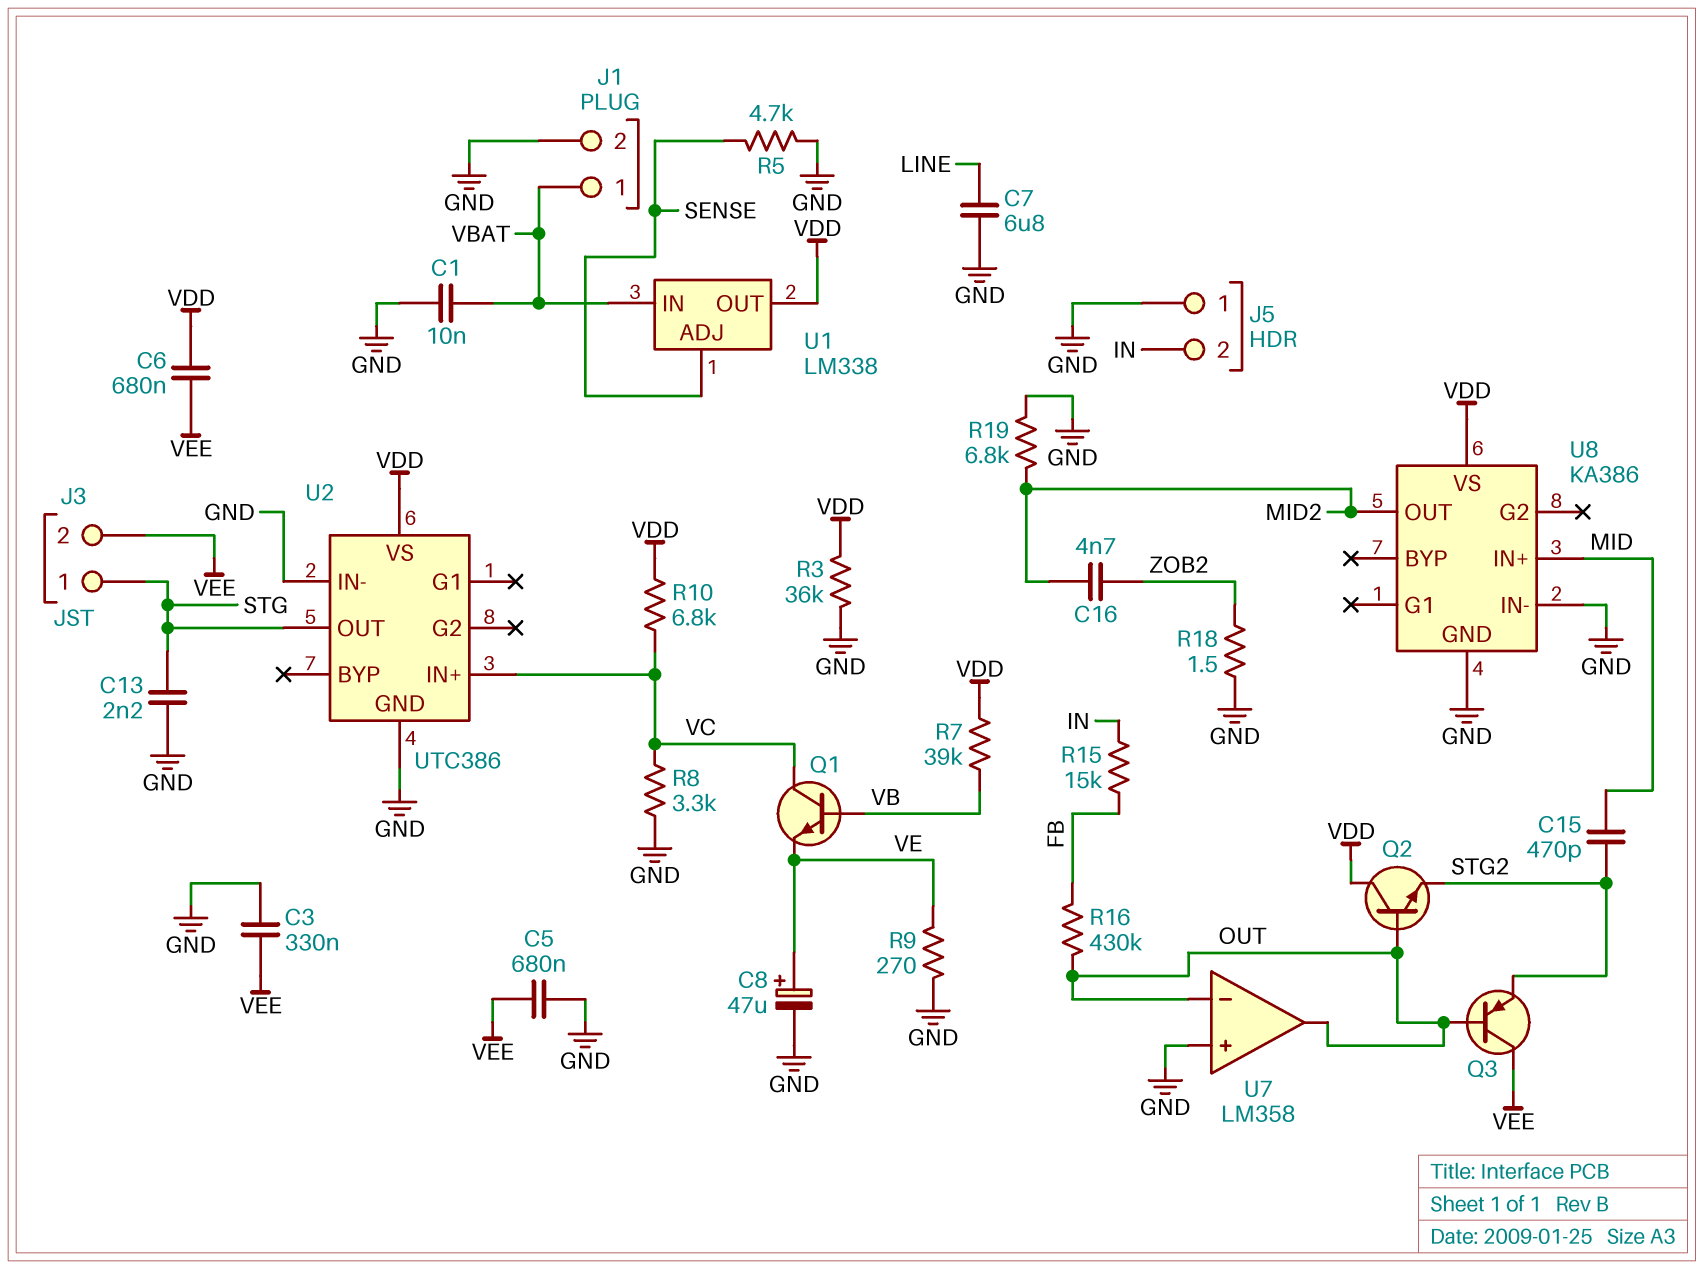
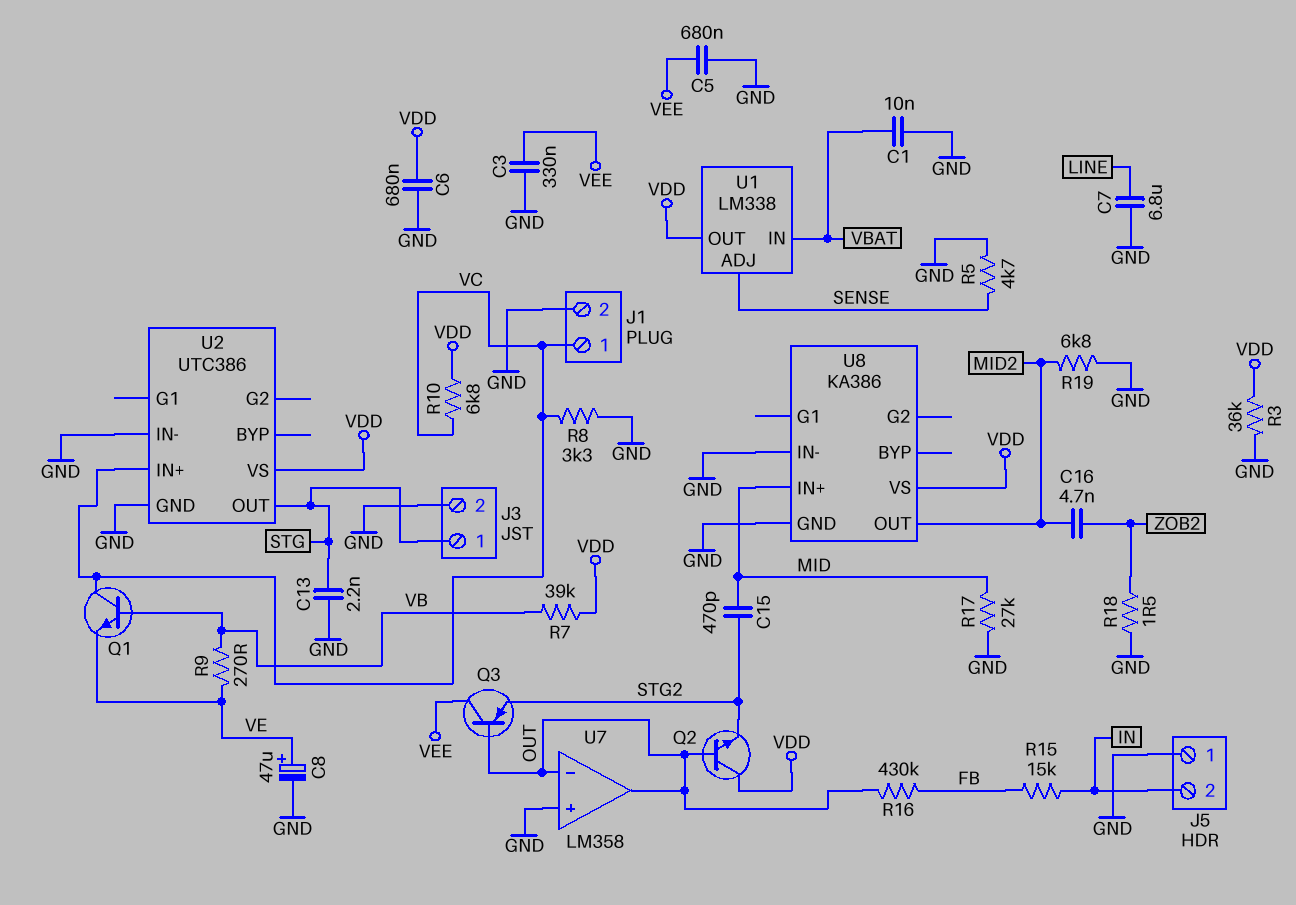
C6: 680nF (VDD, VEE) -> 680nF (GND, VDD)
J1 pin 1: VBAT -> VC
J3 pin 2: VEE -> GND
R9: 270 (GND, VE) -> 270 (VB, VE)
R17: none -> 27k (GND, MID)

